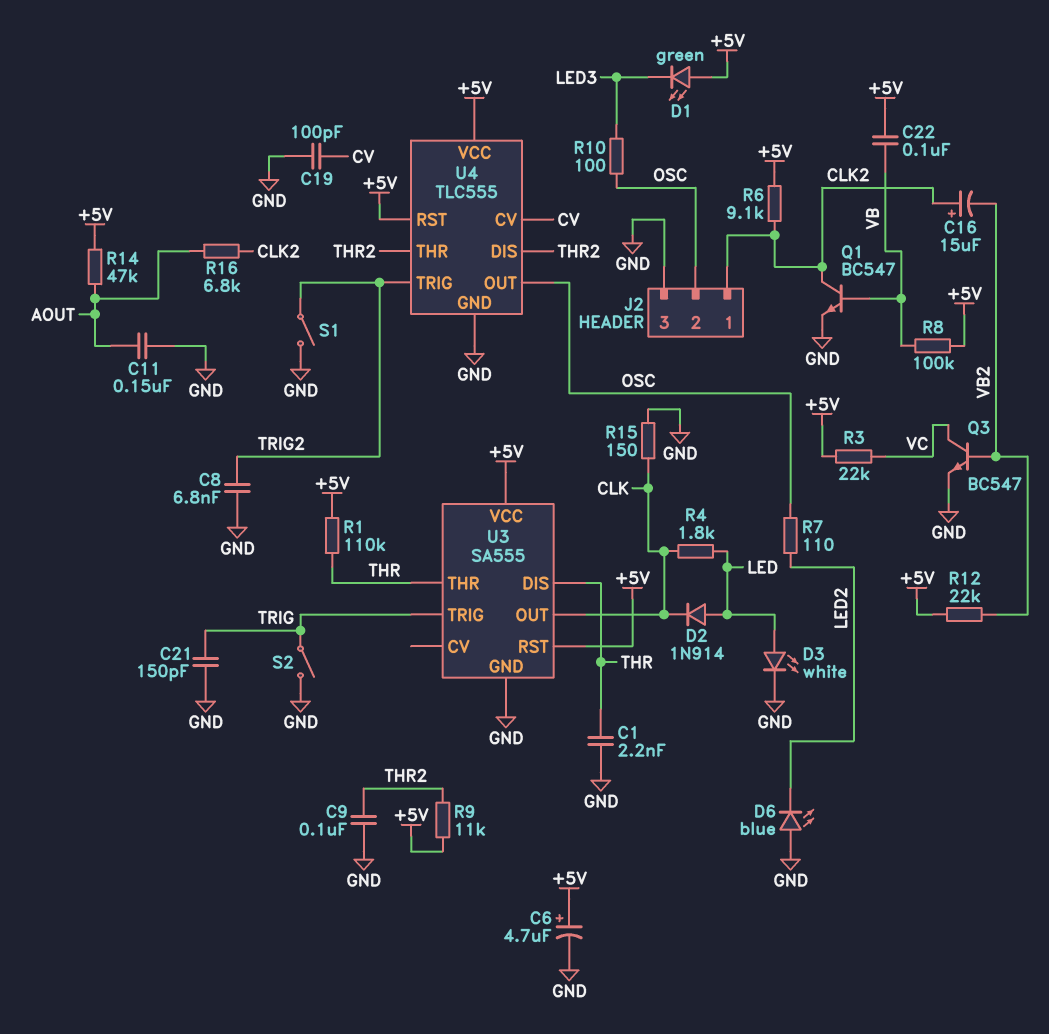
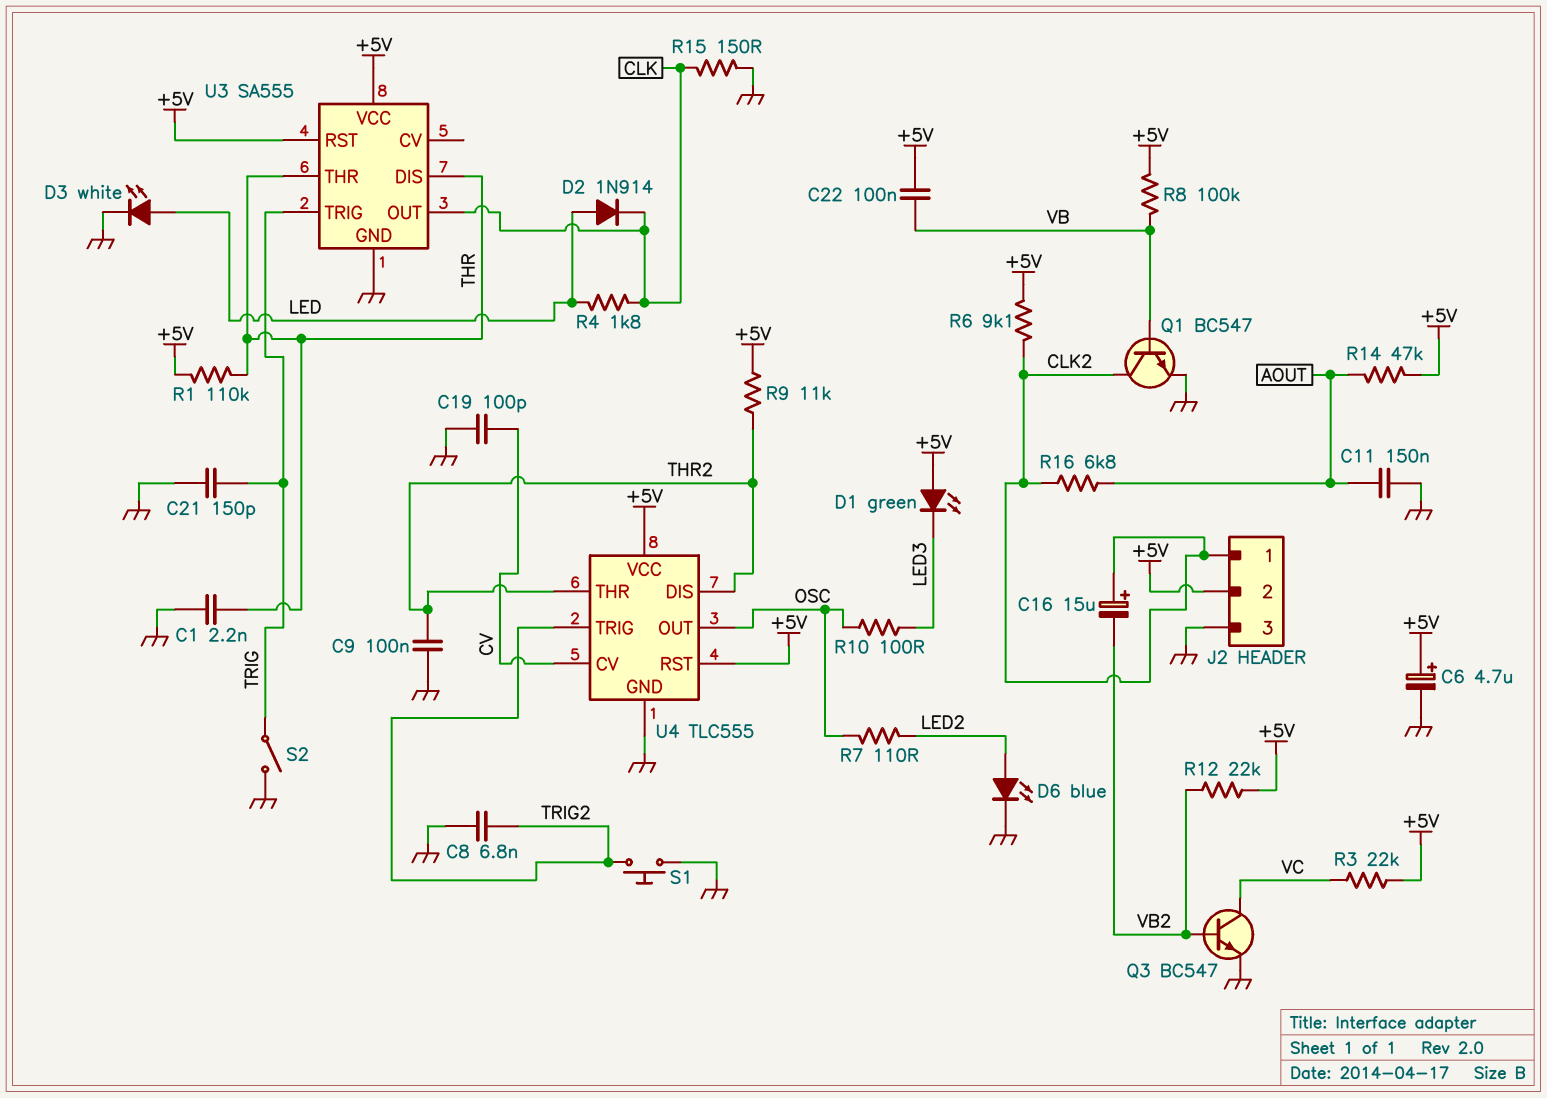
D6: LED blue (A GND, K LED2) -> LED blue (A LED2, K GND)
J2 pin 2: OSC -> +5V
S1: switch (GND, TRIG2) -> button (GND, TRIG2)

